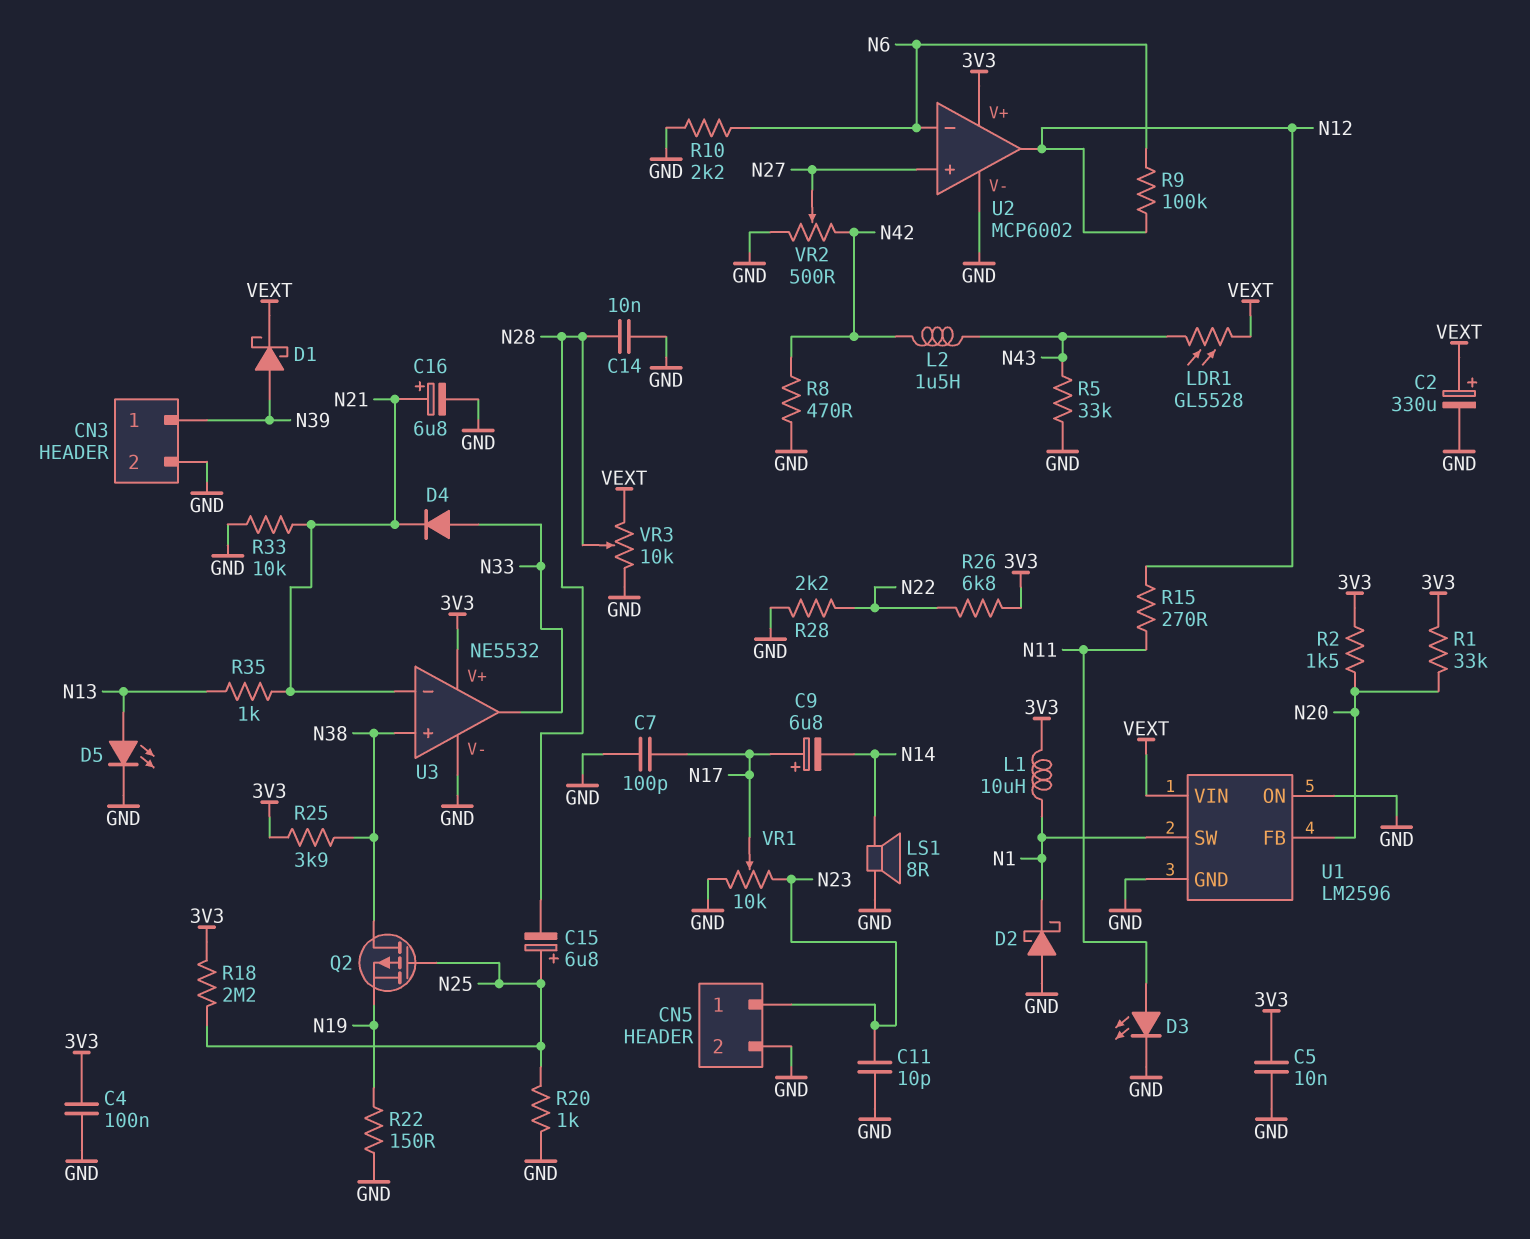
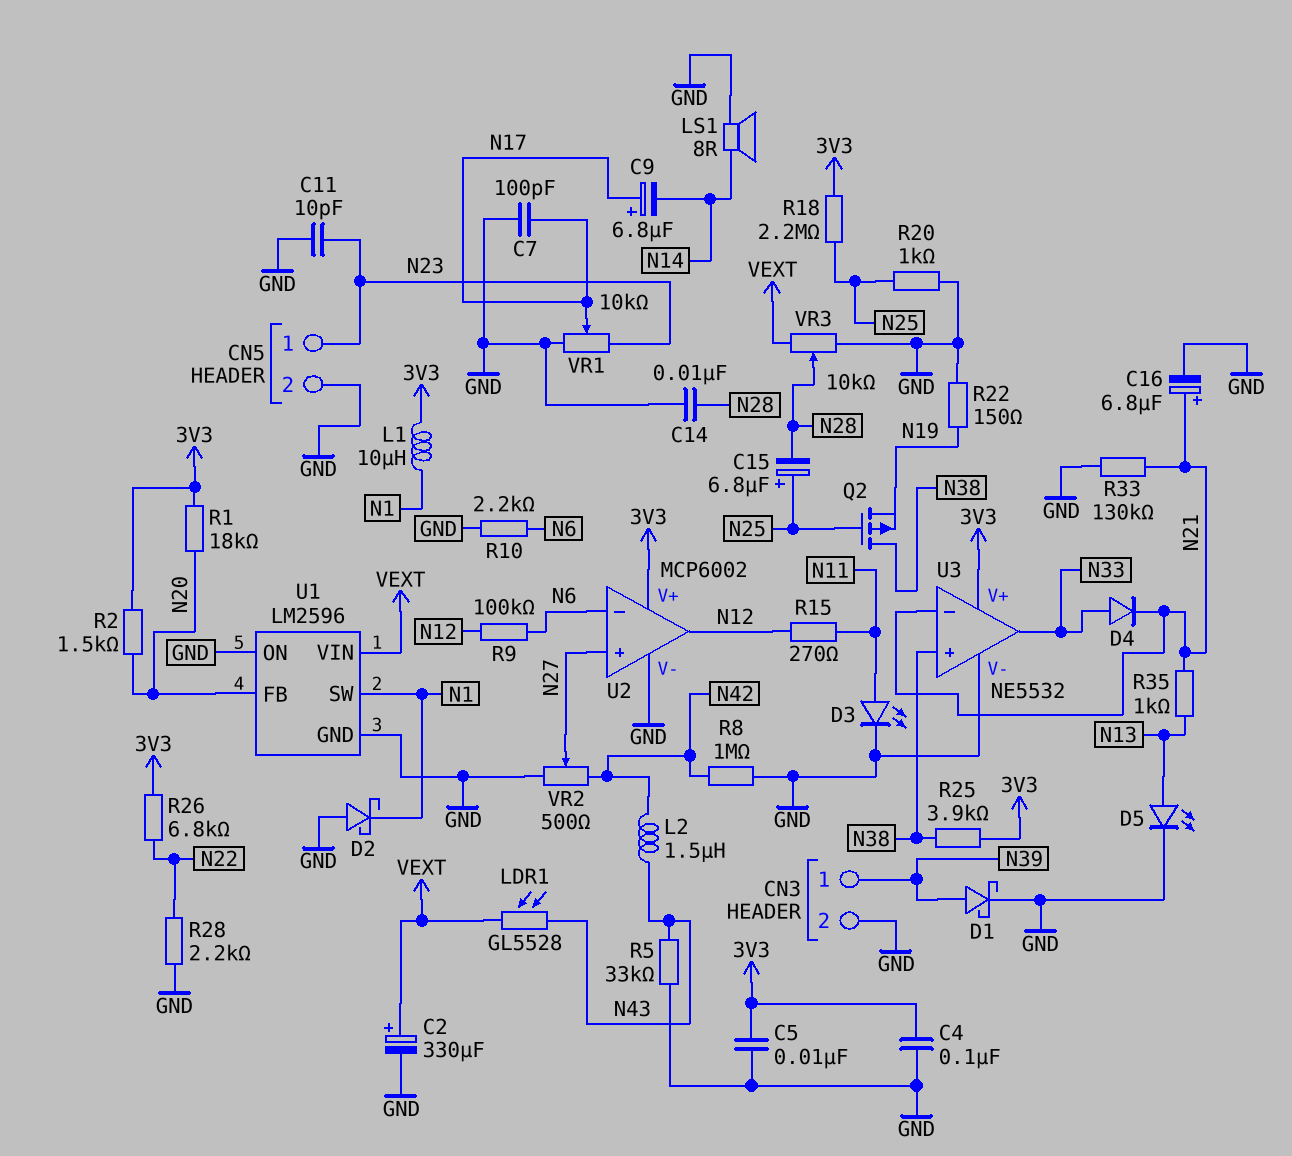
D1: schottky (A N39, K VEXT) -> schottky (A N39, K GND)
R1: 33k (3V3, N20) -> 18k (3V3, N20)
R8: 470 (GND, N42) -> 1M (GND, N42)
R33: 10k (GND, N21) -> 130k (GND, N21)

